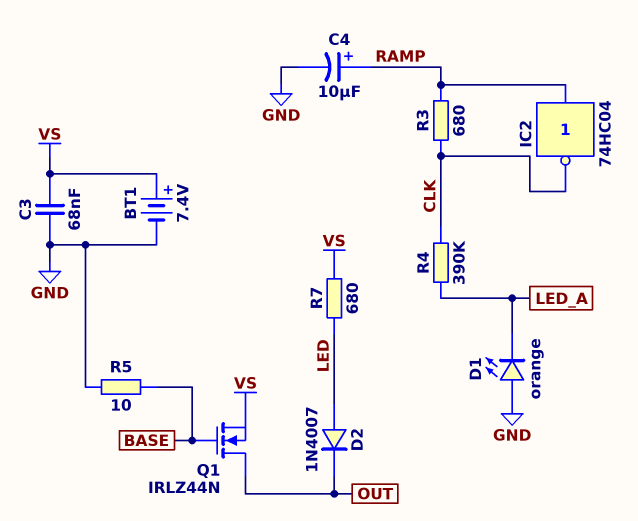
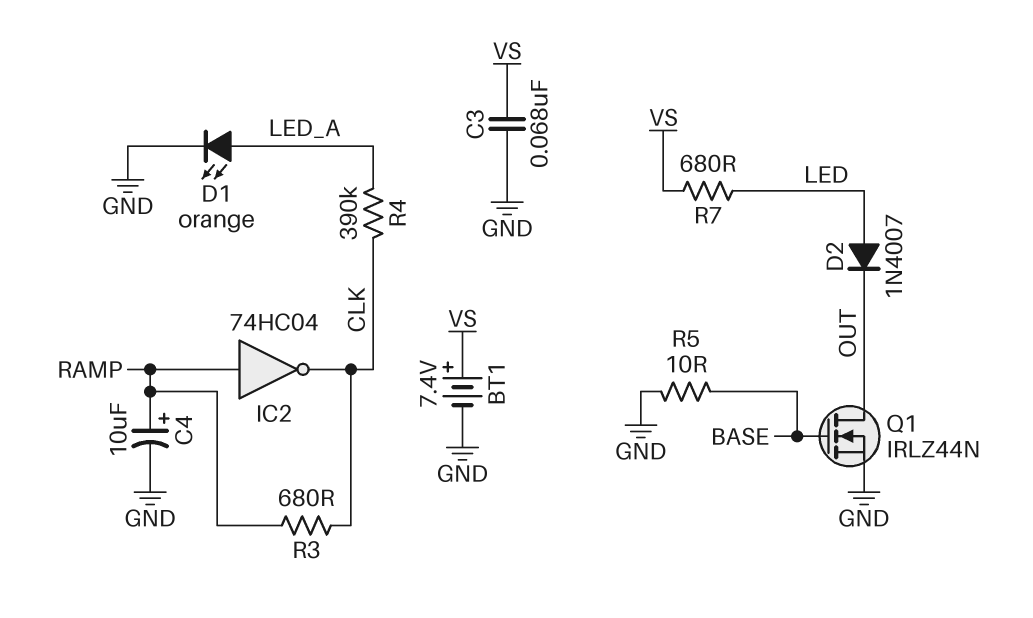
D1: LED orange (A GND, K LED_A) -> LED orange (A LED_A, K GND)
Q1: NMOS IRLZ44N (G BASE, D OUT, S VS) -> NMOS IRLZ44N (G BASE, D OUT, S GND)

